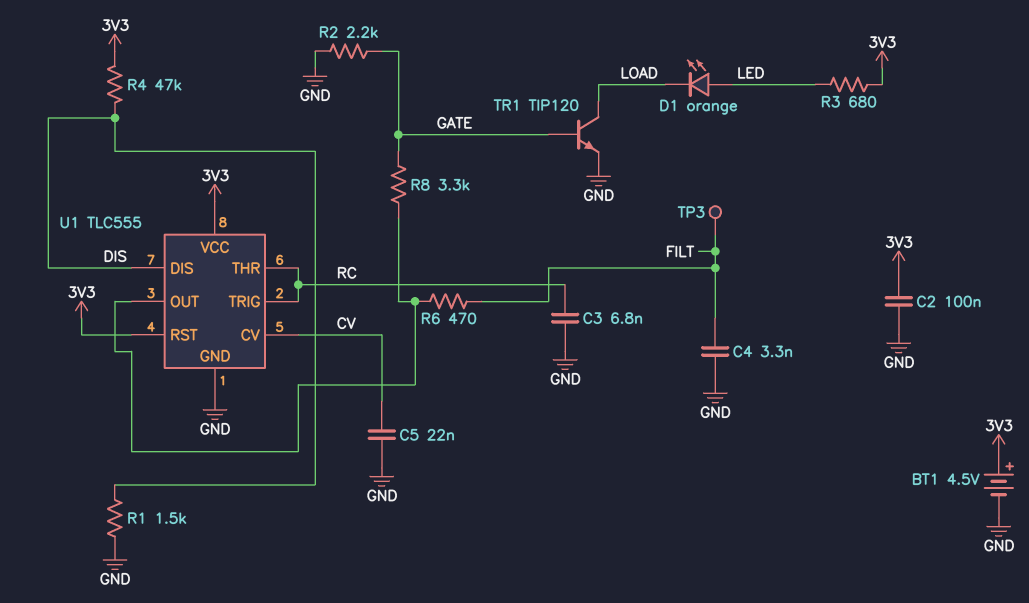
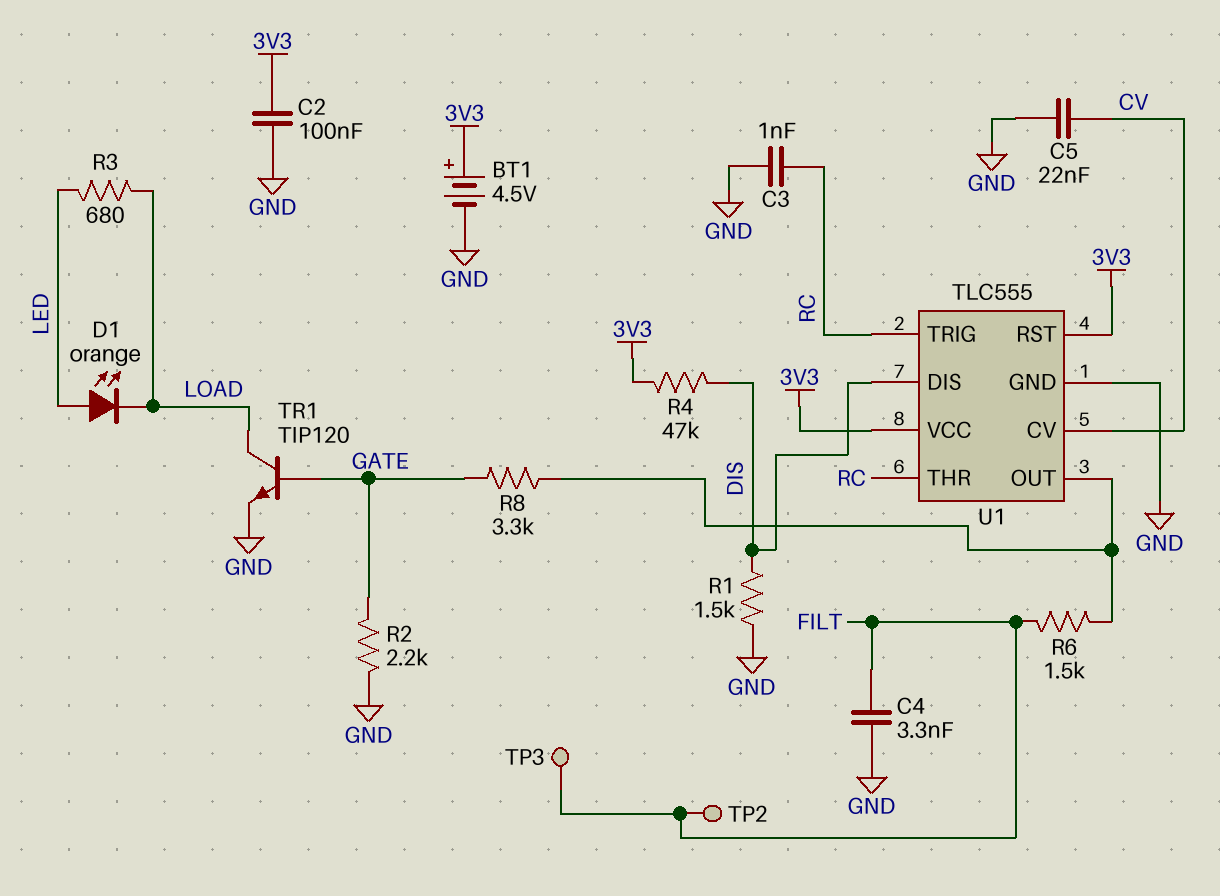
C3: 6.8nF (GND, RC) -> 1nF (GND, RC)
R3: 680 (3V3, LED) -> 680 (LED, LOAD)
R6: 470 (FILT, U1/OUT) -> 1.5k (FILT, U1/OUT)
TP2: none -> test point (FILT)

